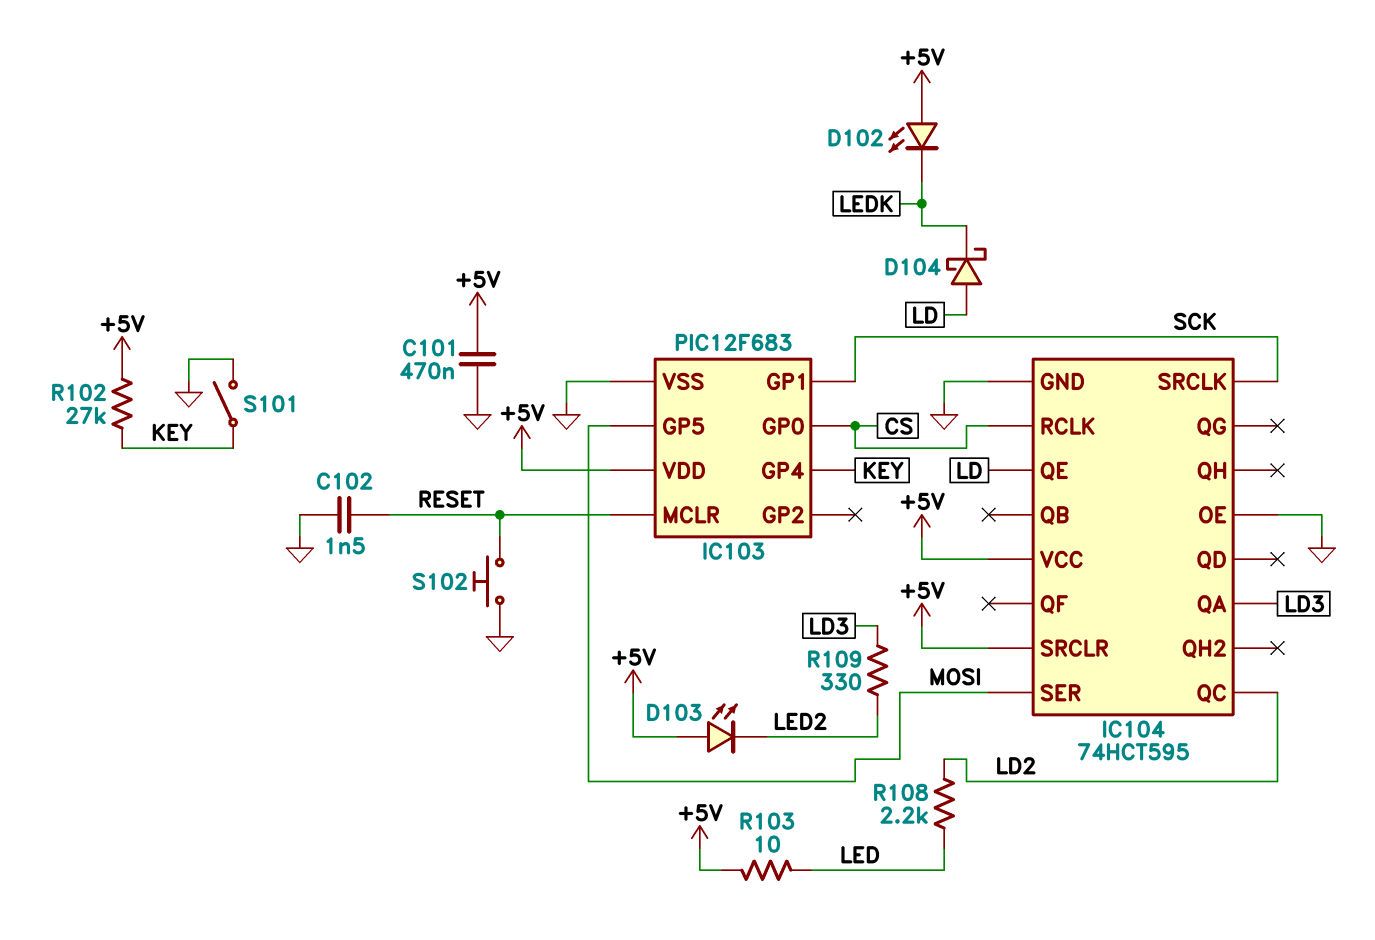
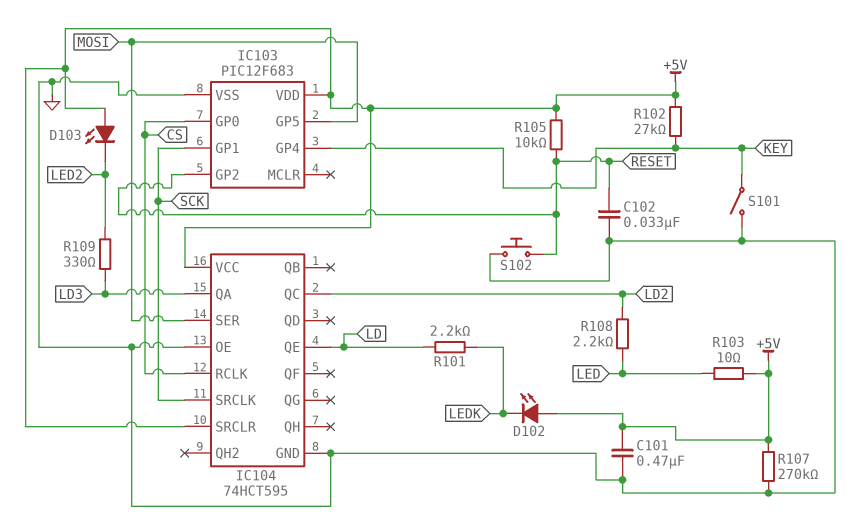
C102: 1.5nF (GND, RESET) -> 33nF (GND, RESET)
D104: schottky (A LD, K LEDK) -> none
IC103 pin GP2: none -> RESET
IC103 pin MCLR: RESET -> none
R101: none -> 2.2k (LD, LEDK)
R105: none -> 10k (+5V, RESET)
R107: none -> 270k (+5V, GND)

